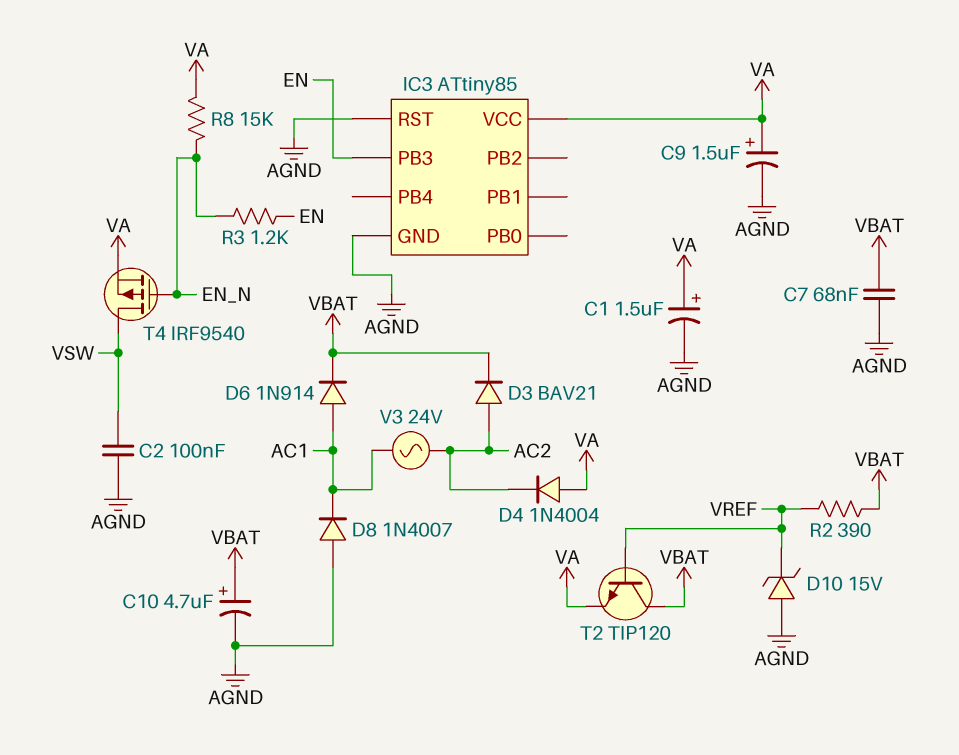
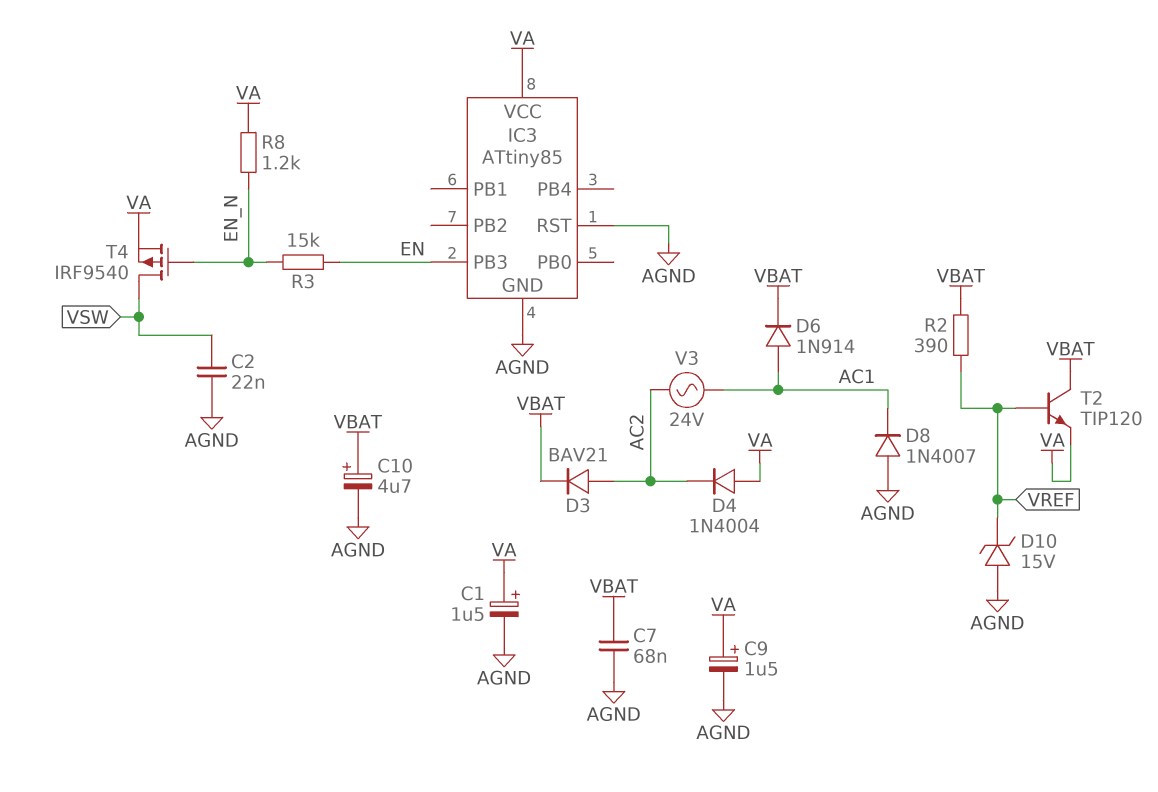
C2: 100nF (AGND, VSW) -> 22nF (AGND, VSW)
R3: 1.2k (EN, EN_N) -> 15k (EN, EN_N)
R8: 15k (EN_N, VA) -> 1.2k (EN_N, VA)

